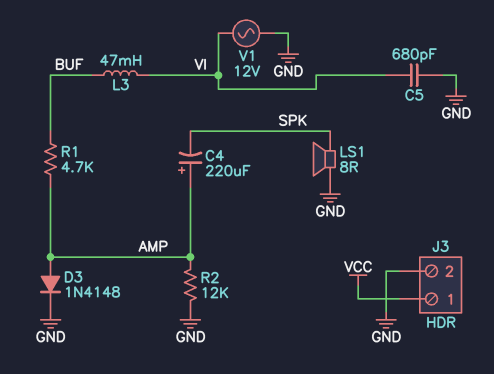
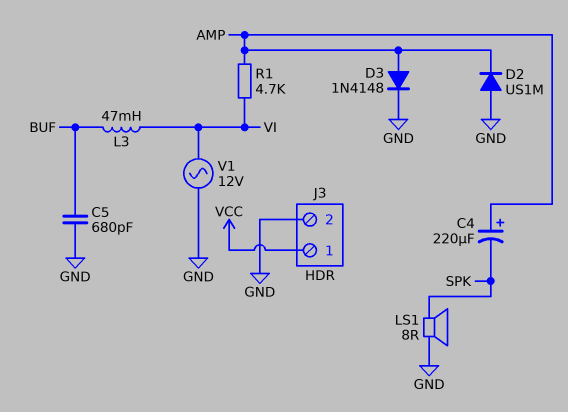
C5: 680pF (GND, VI) -> 680pF (BUF, GND)
D2: none -> diode US1M (A GND, K AMP)
R1: 4.7k (AMP, BUF) -> 4.7k (AMP, VI)
R2: 12k (AMP, GND) -> none

